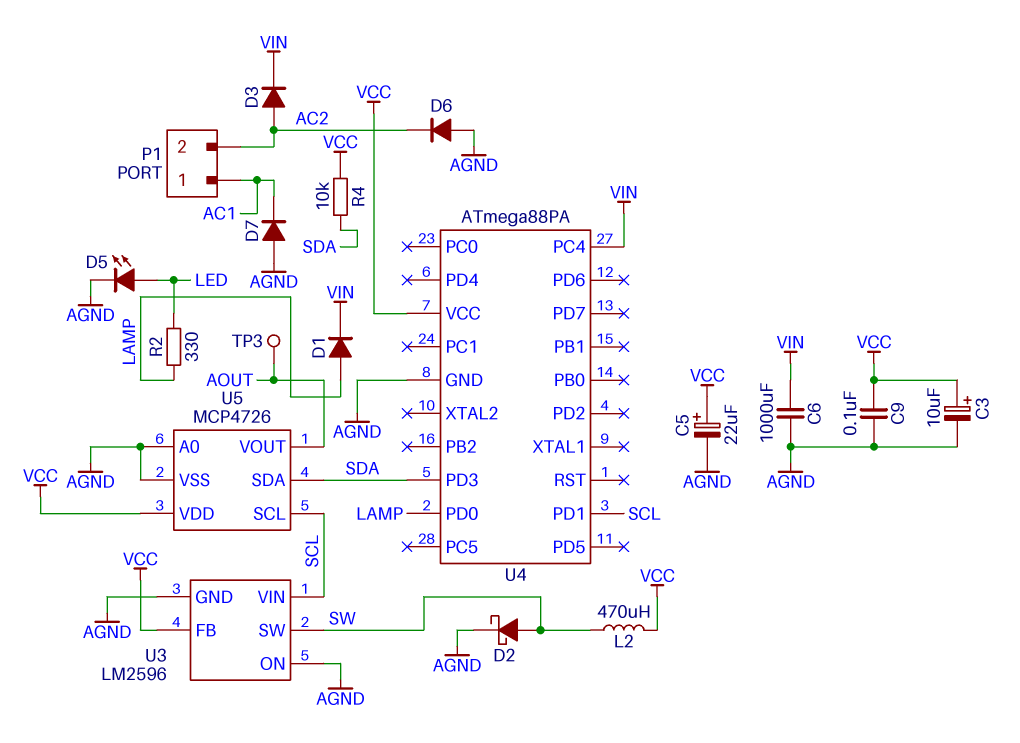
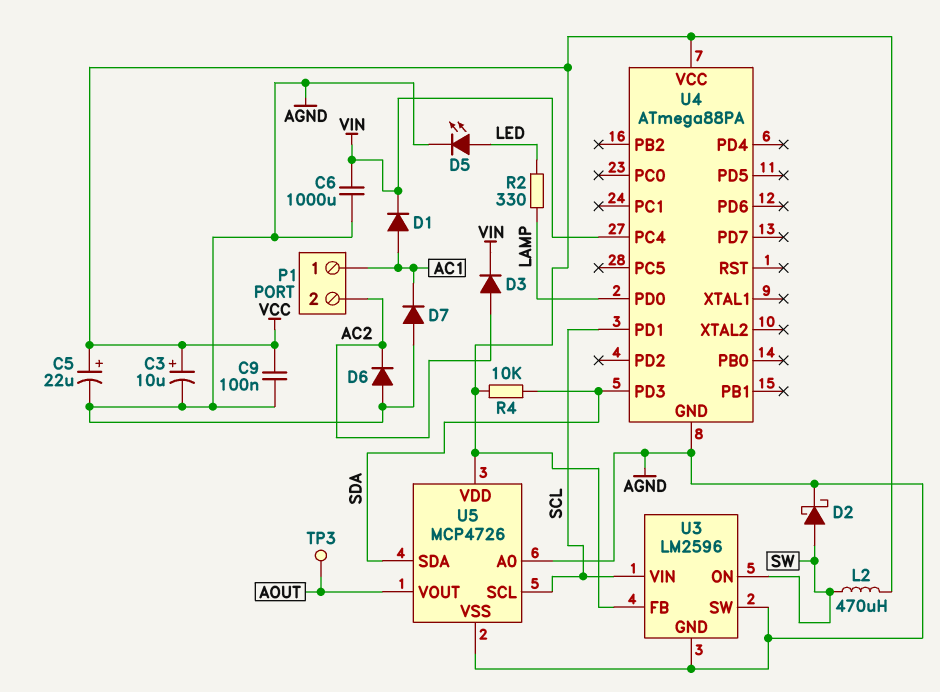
D1: diode (A LAMP, K VIN) -> diode (A AC1, K VIN)
U3 pin ON: AGND -> SW
U3 pin SW: SW -> AGND

